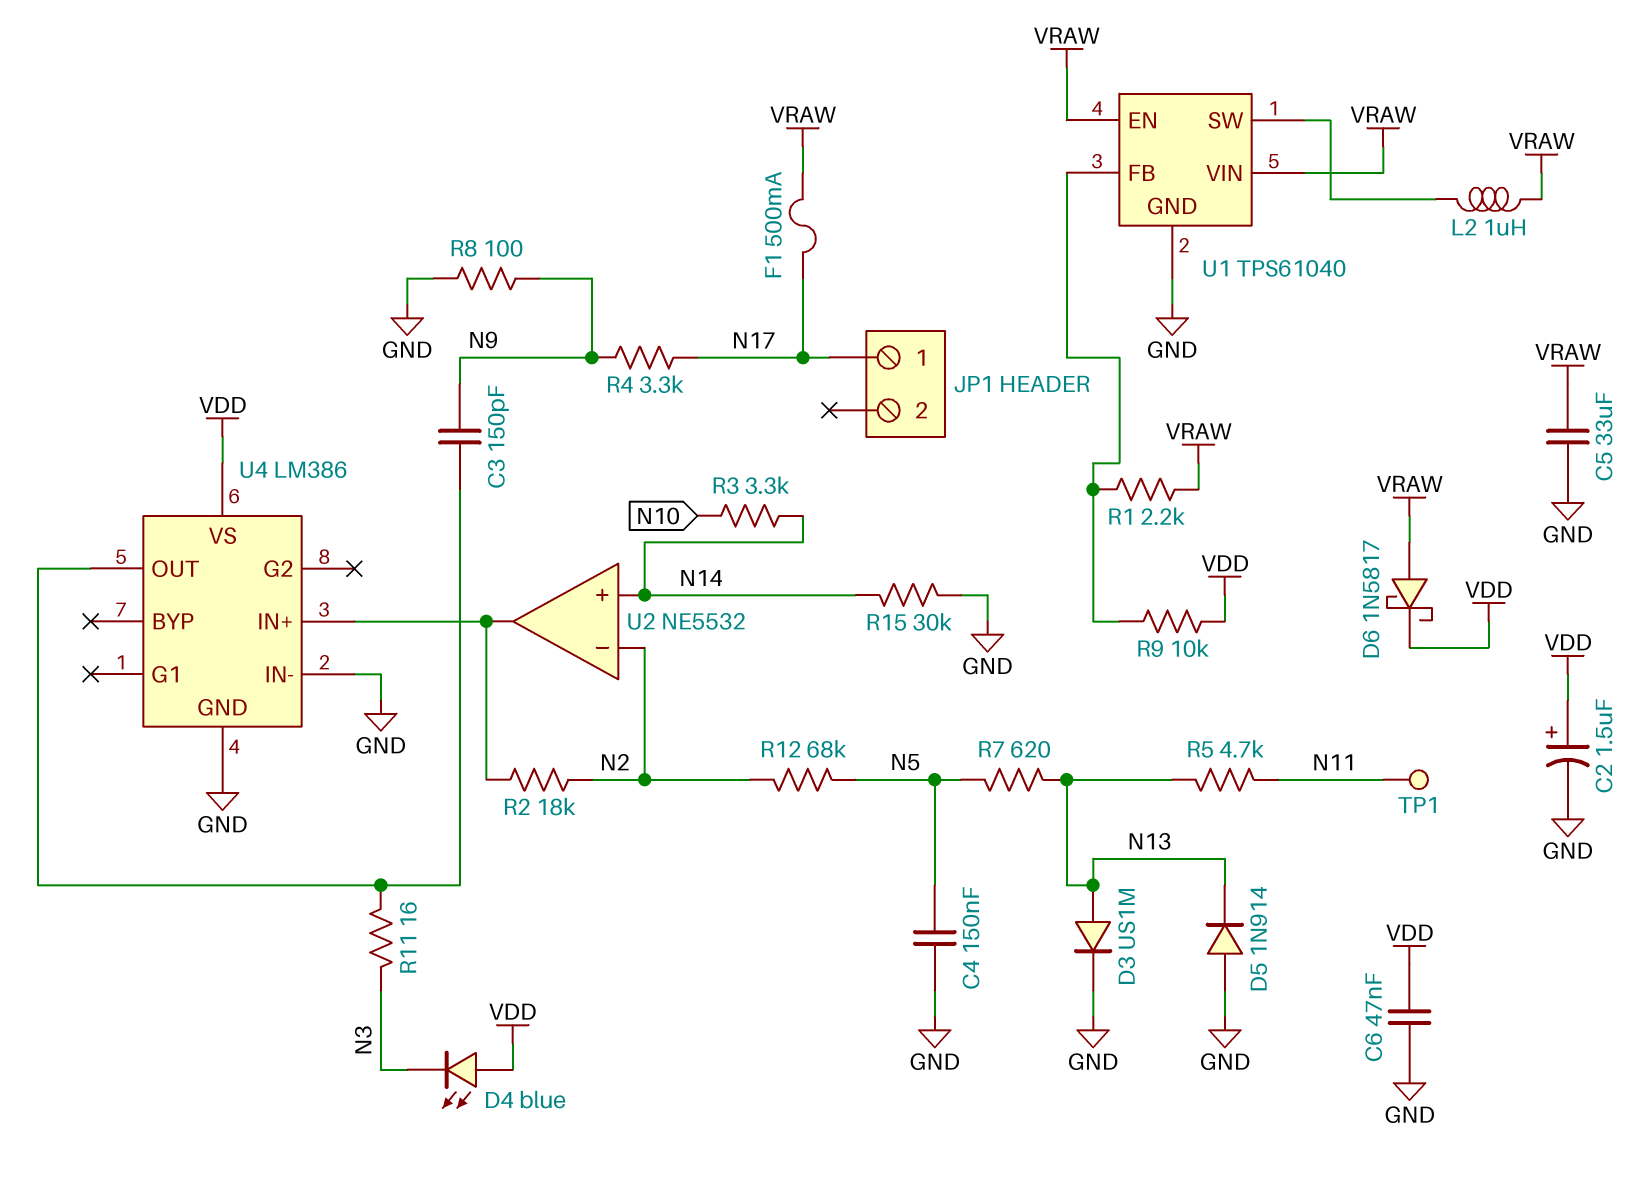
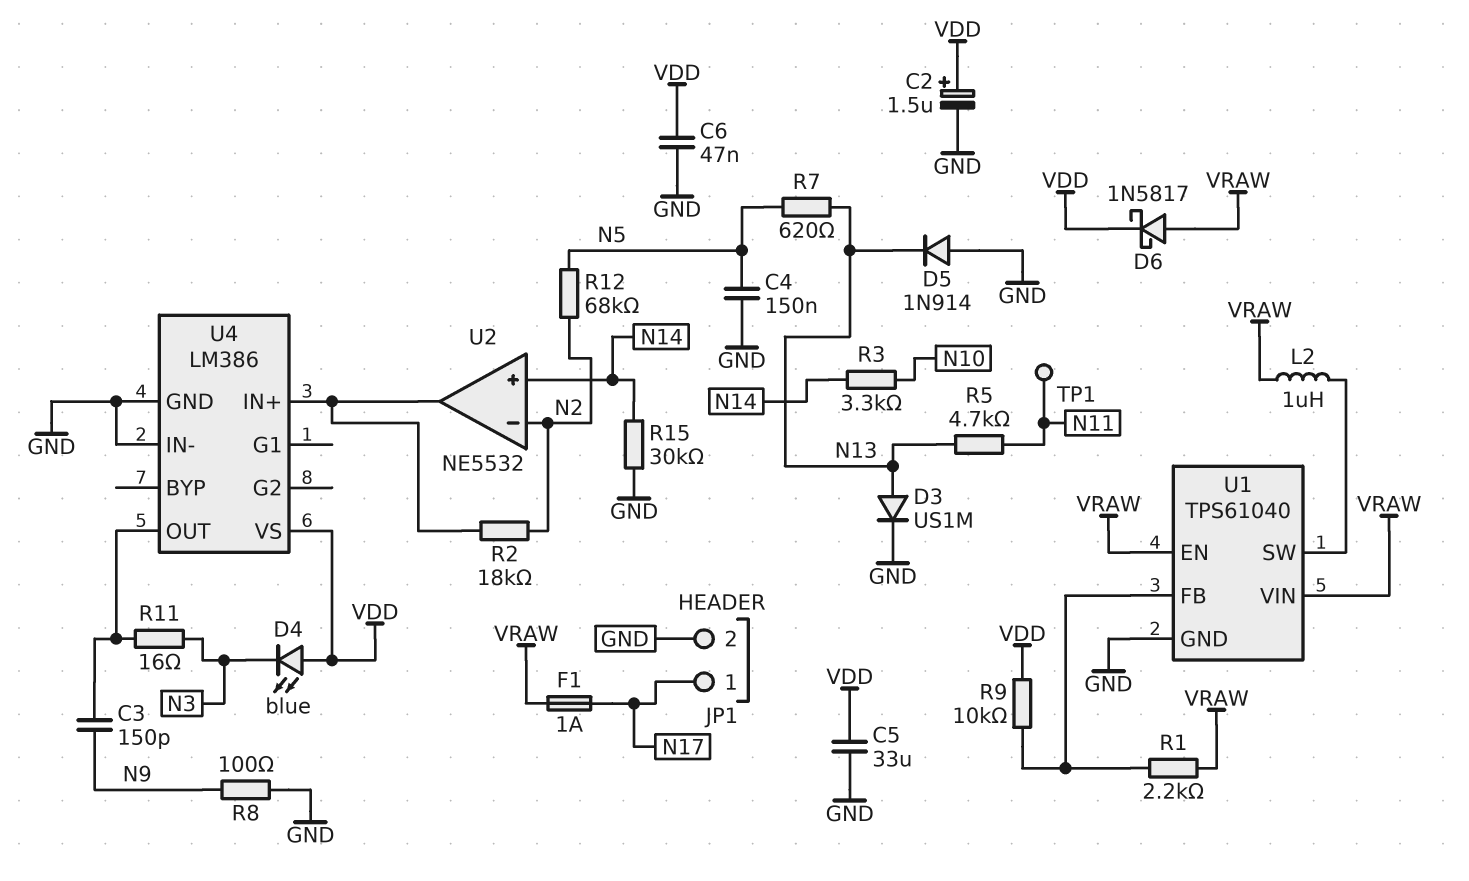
C5: 33uF (GND, VRAW) -> 33uF (GND, VDD)
F1: 500mA (N17, VRAW) -> 1A (N17, VRAW)
JP1 pin 2: none -> GND
R4: 3.3k (N9, N17) -> none

